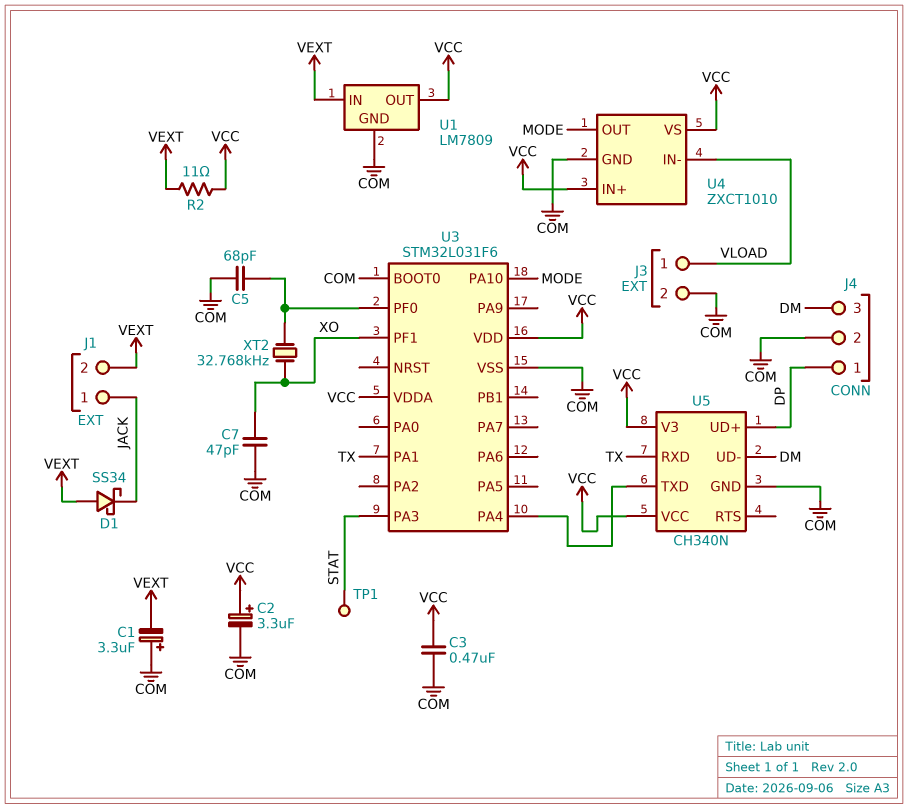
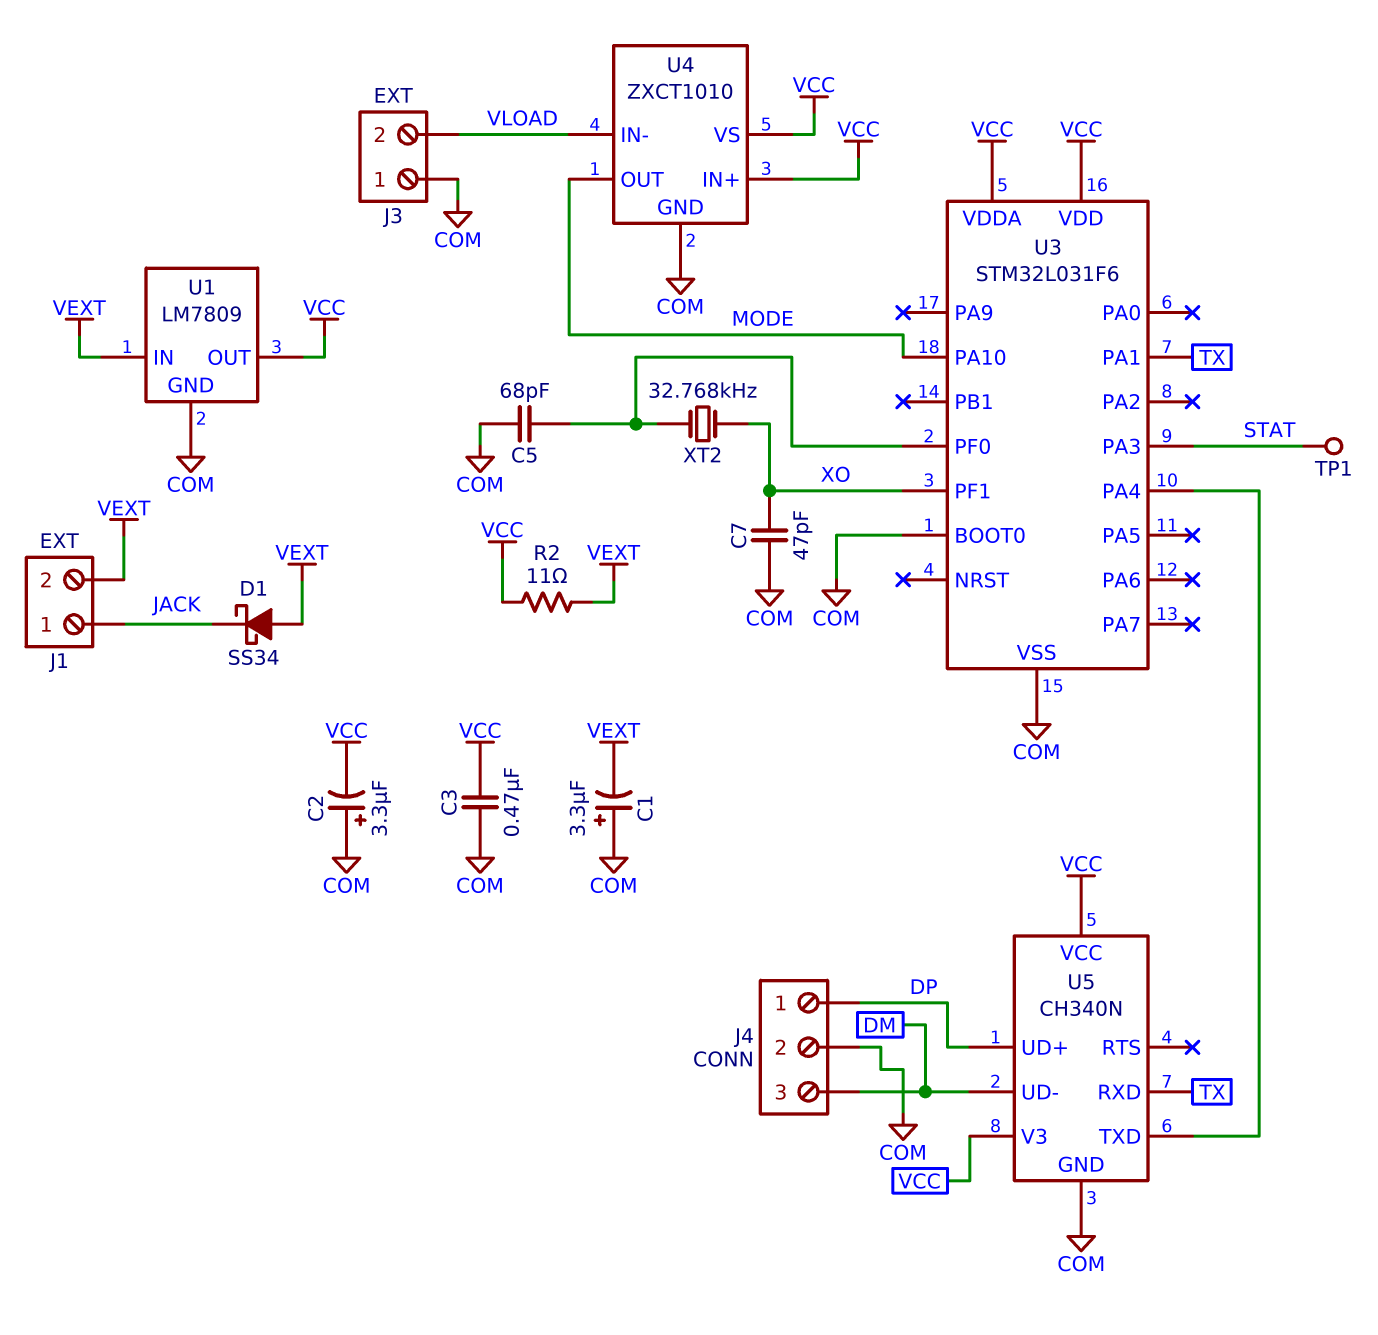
C2: 3.3uF (plus VCC, minus COM) -> 3.3uF (plus COM, minus VCC)
J3 pin 1: VLOAD -> COM
J3 pin 2: COM -> VLOAD

